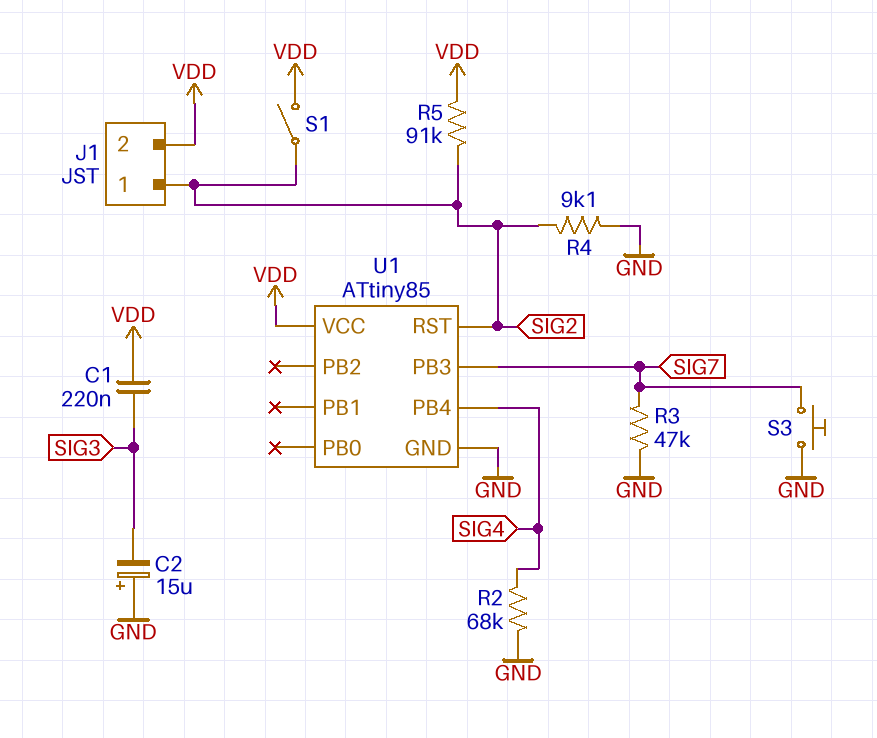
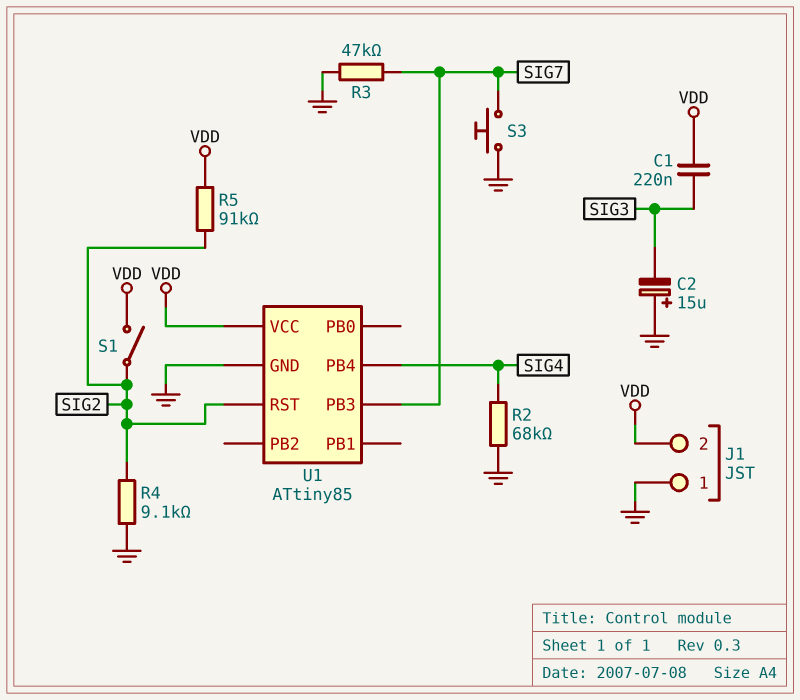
J1 pin 1: SIG2 -> GND

